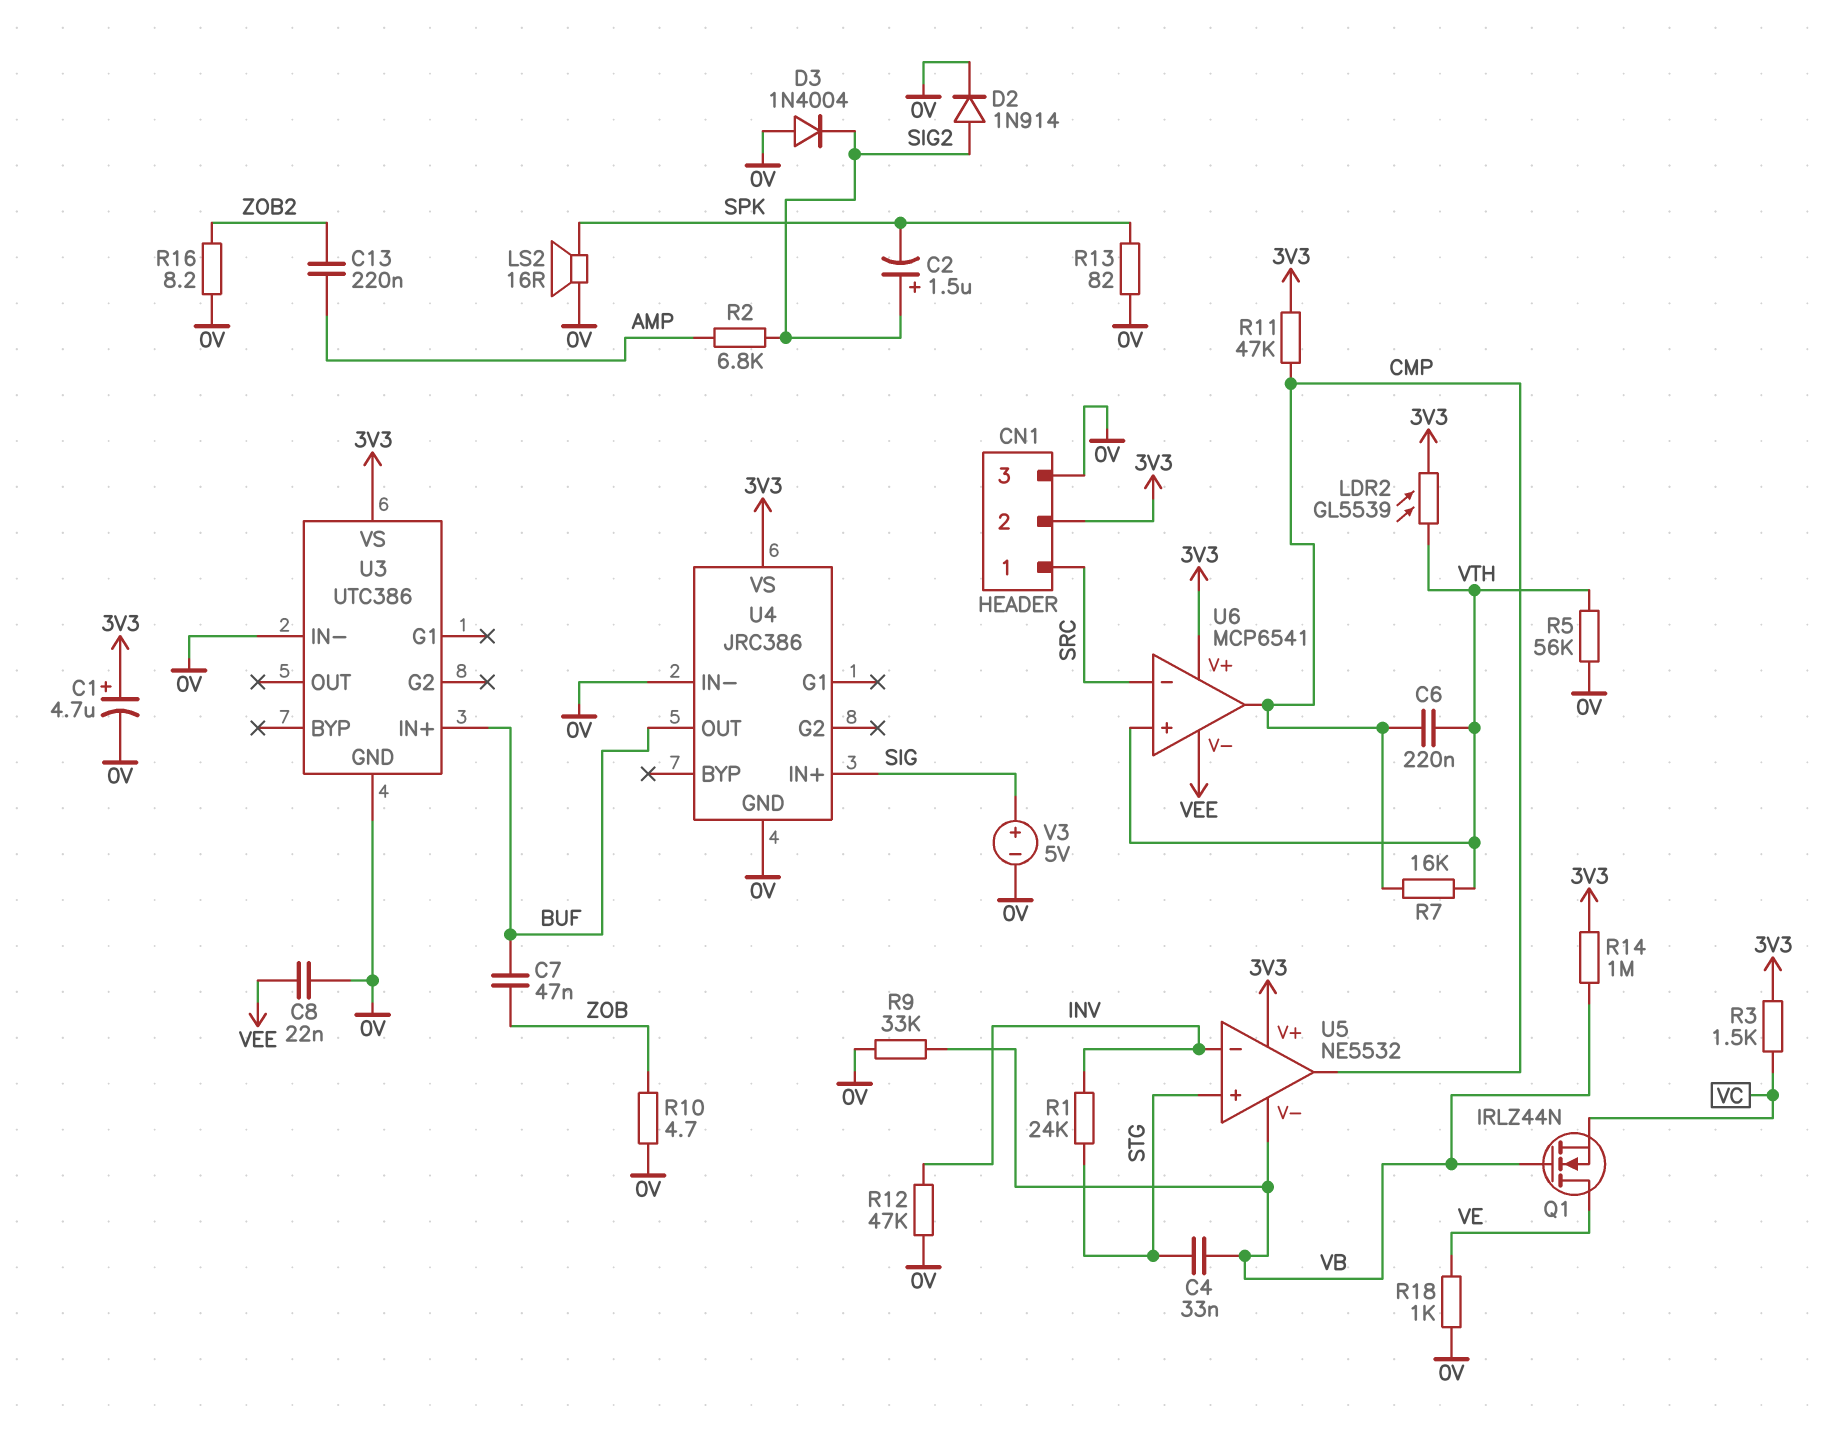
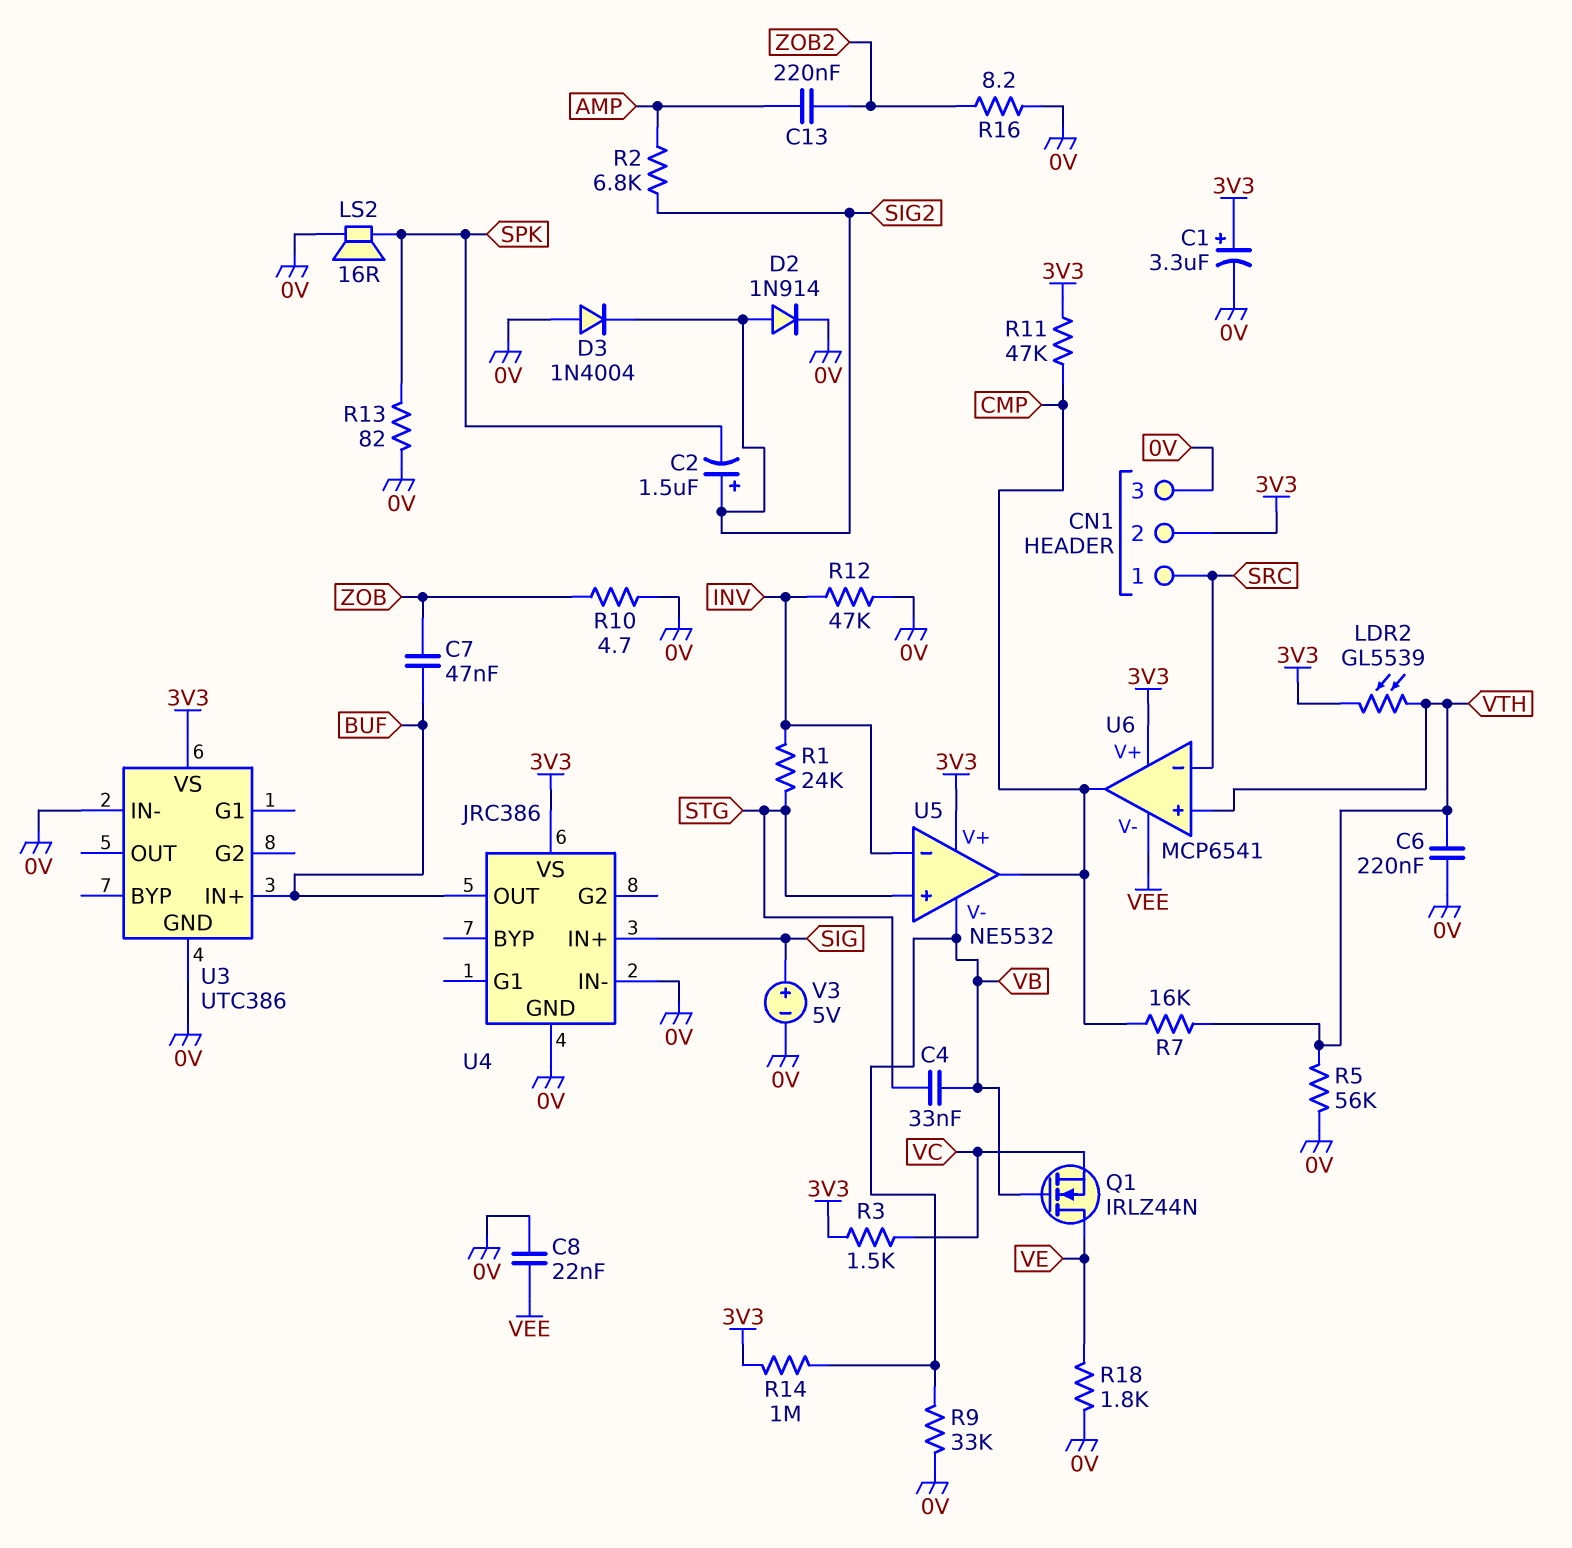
C1: 4.7uF (plus 3V3, minus 0V) -> 3.3uF (plus 3V3, minus 0V)
C6: 220nF (CMP, VTH) -> 220nF (0V, VTH)
R18: 1k (0V, VE) -> 1.8k (0V, VE)

